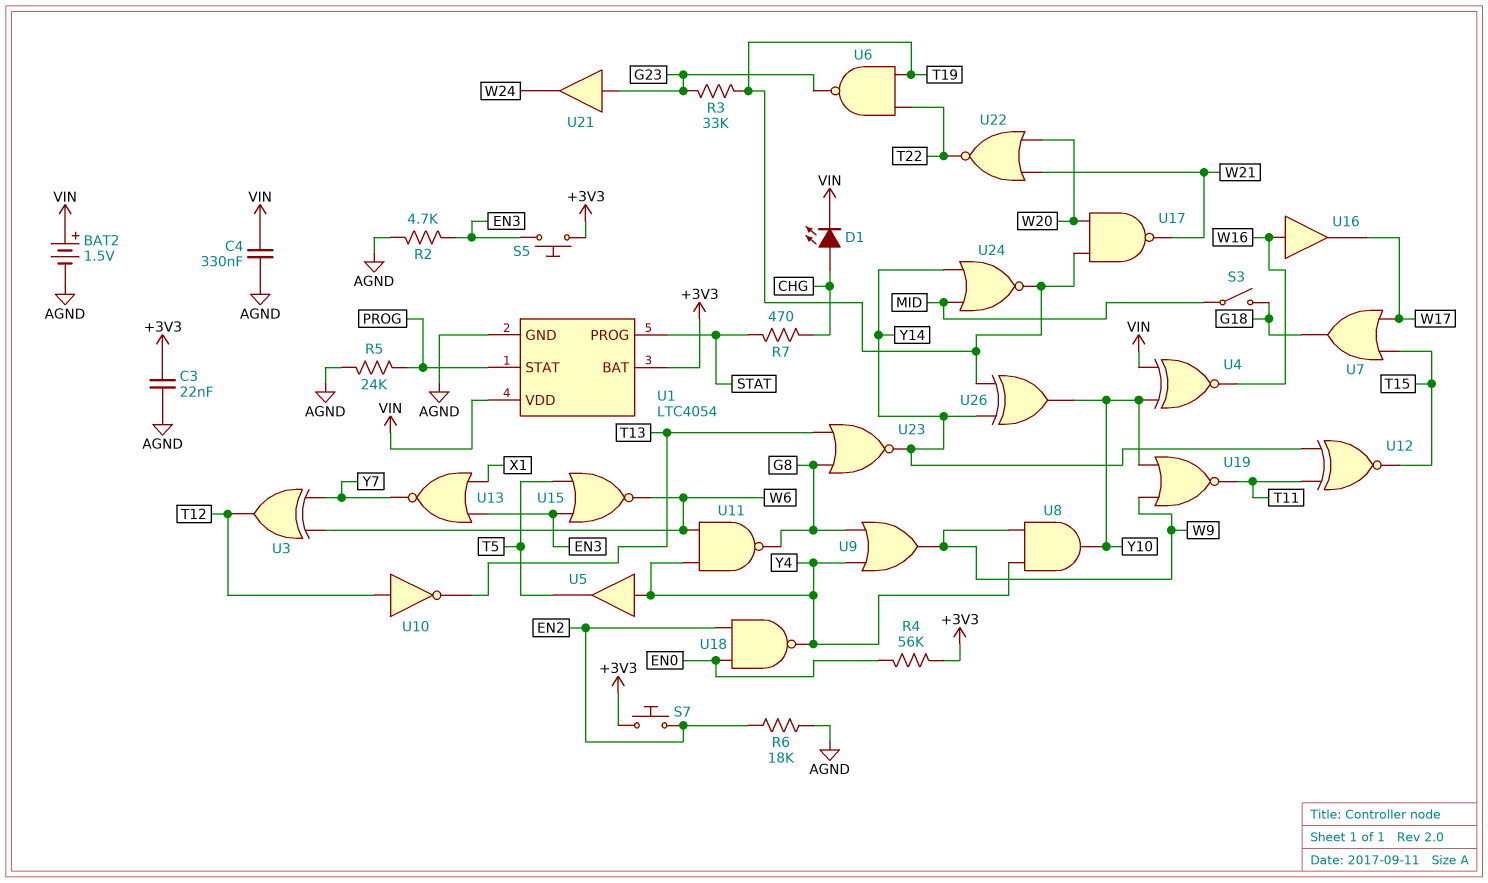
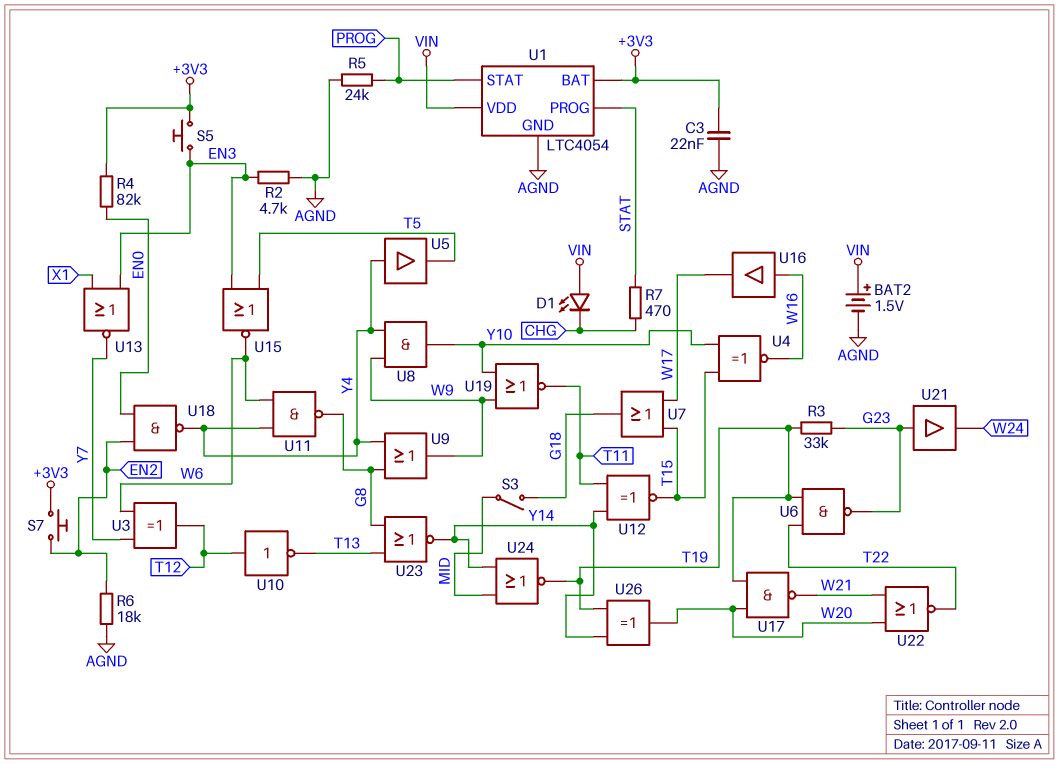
C4: 330nF (AGND, VIN) -> none
D1: LED (A CHG, K VIN) -> LED (A VIN, K CHG)
R4: 56k (+3V3, EN0) -> 82k (+3V3, EN0)
U4: XNOR (in VIN, in Y10, out W16) -> XNOR (in T15, in Y10, out W16)
U26: XOR (in T19, in Y14, out Y10) -> XOR (in T19, in Y14, out W20)

